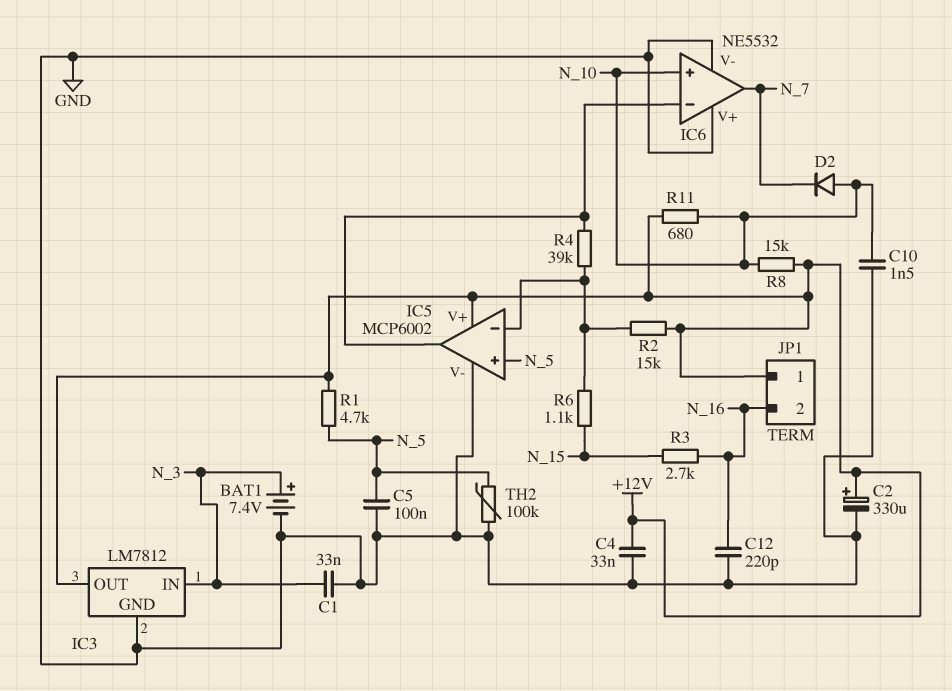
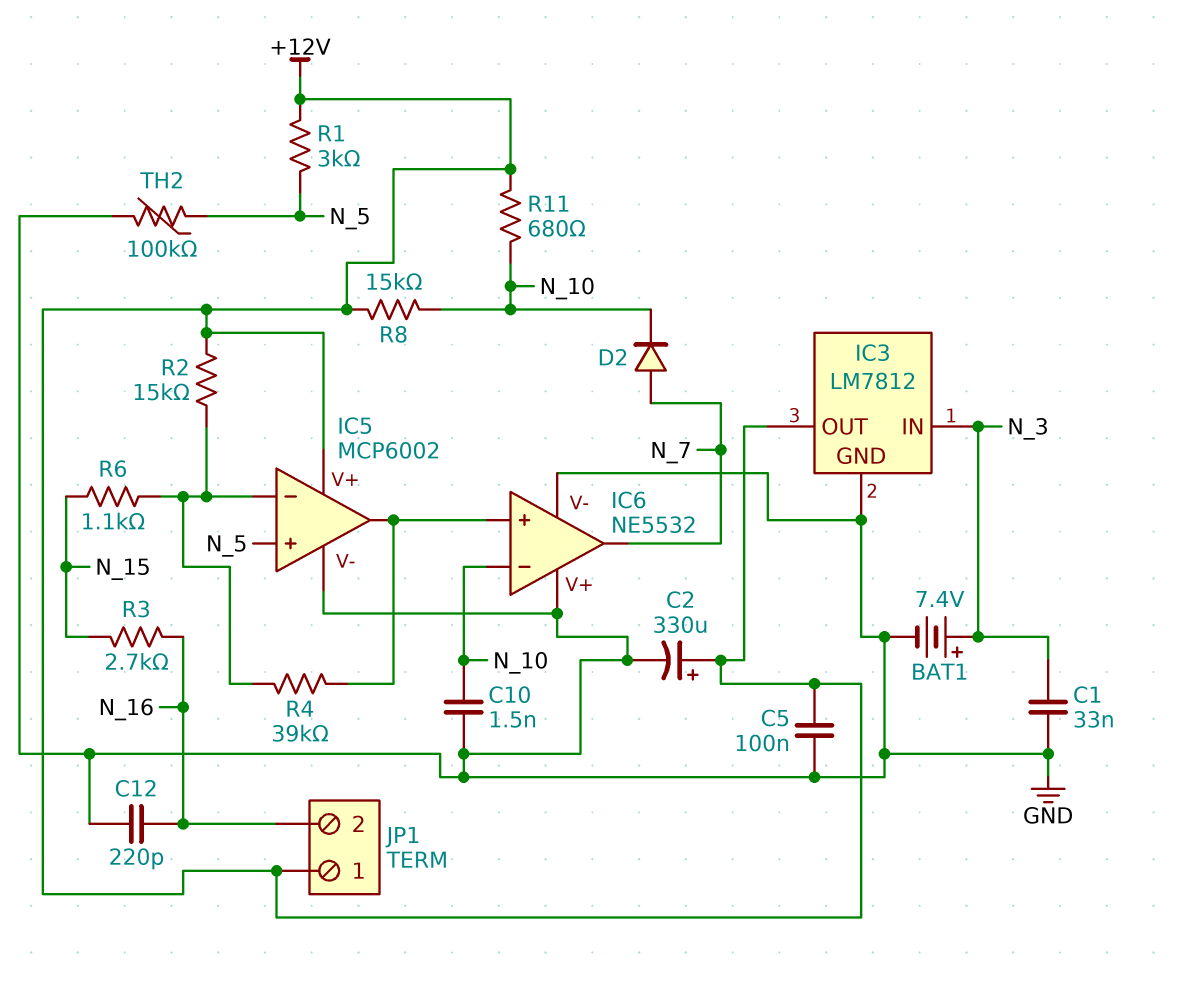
C4: 33nF (+12V, GND) -> none
C5: 100nF (GND, N_5) -> 100nF (+12V, GND)
D2: diode (A N_10, K N_7) -> diode (A N_7, K N_10)
IC6 pin in+: N_10 -> IC5/out
IC6 pin in-: IC5/out -> N_10
R1: 4.7k (+12V, N_5) -> 3k (+12V, N_5)

